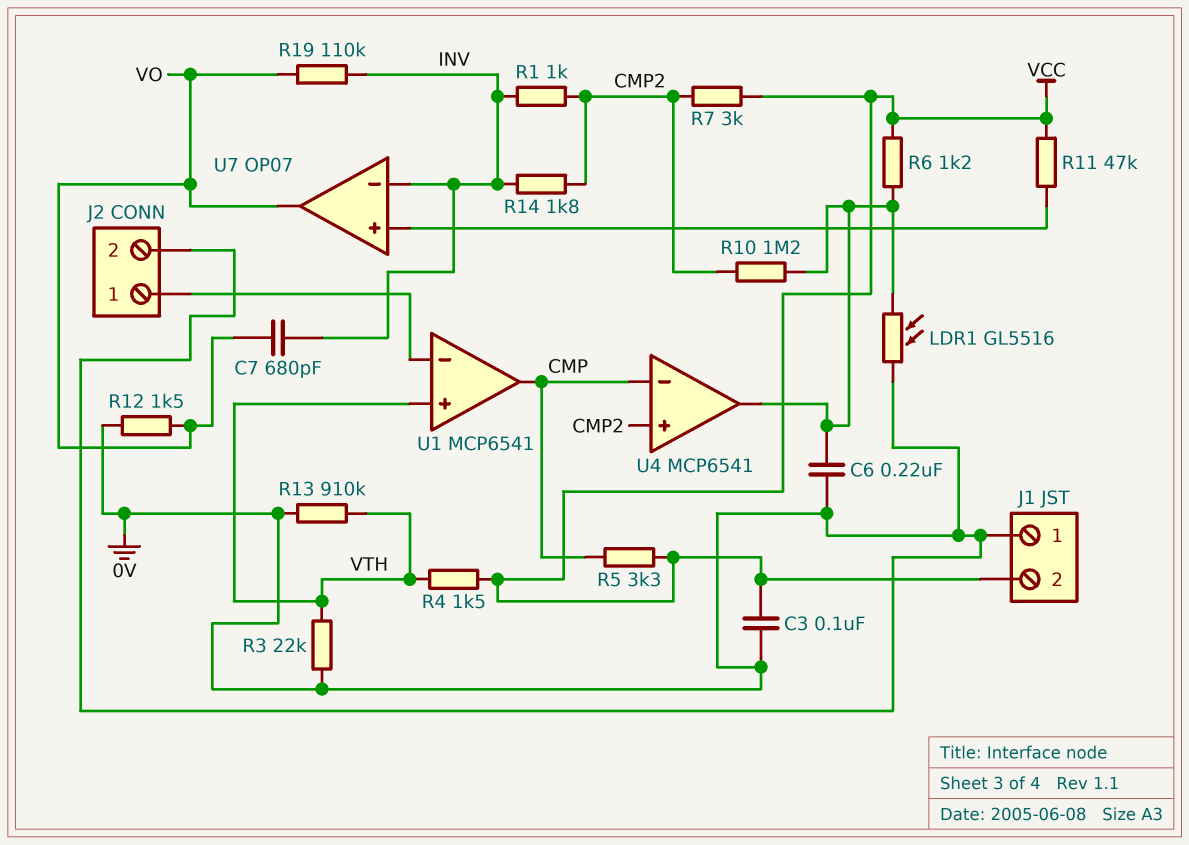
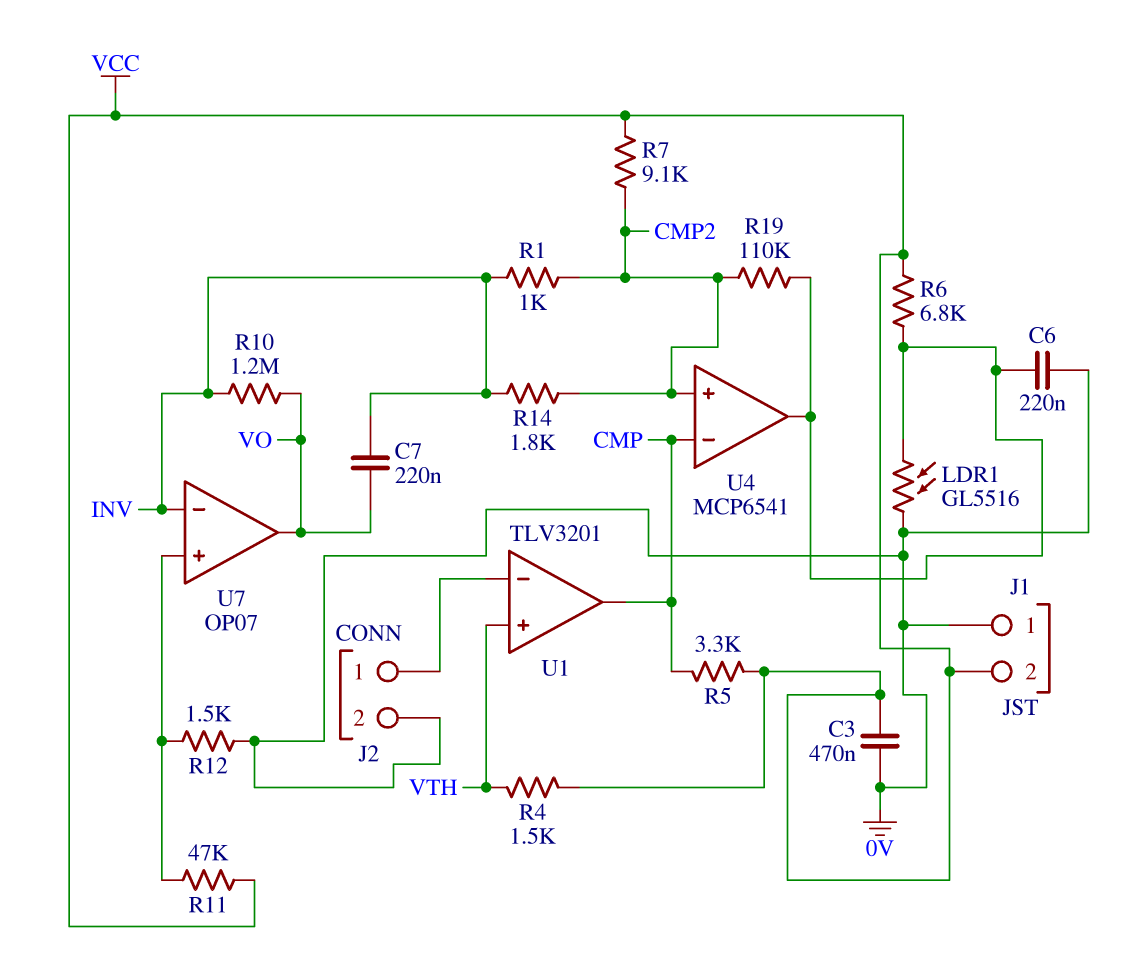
C3: 100nF (0V, VCC) -> 470nF (0V, VCC)
C7: 680pF (INV, VO) -> 220nF (INV, VO)
R3: 22k (0V, VTH) -> none
R6: 1.2k (U4/out, VCC) -> 6.8k (U4/out, VCC)
R7: 3k (CMP2, VCC) -> 9.1k (CMP2, VCC)
R10: 1.2M (CMP2, U4/out) -> 1.2M (INV, VO)
R12: 1.5k (0V, VO) -> 1.5k (0V, U7/in+)
R13: 910k (0V, VTH) -> none
R19: 110k (INV, VO) -> 110k (CMP2, U4/out)
U1: MCP6541 -> TLV3201

